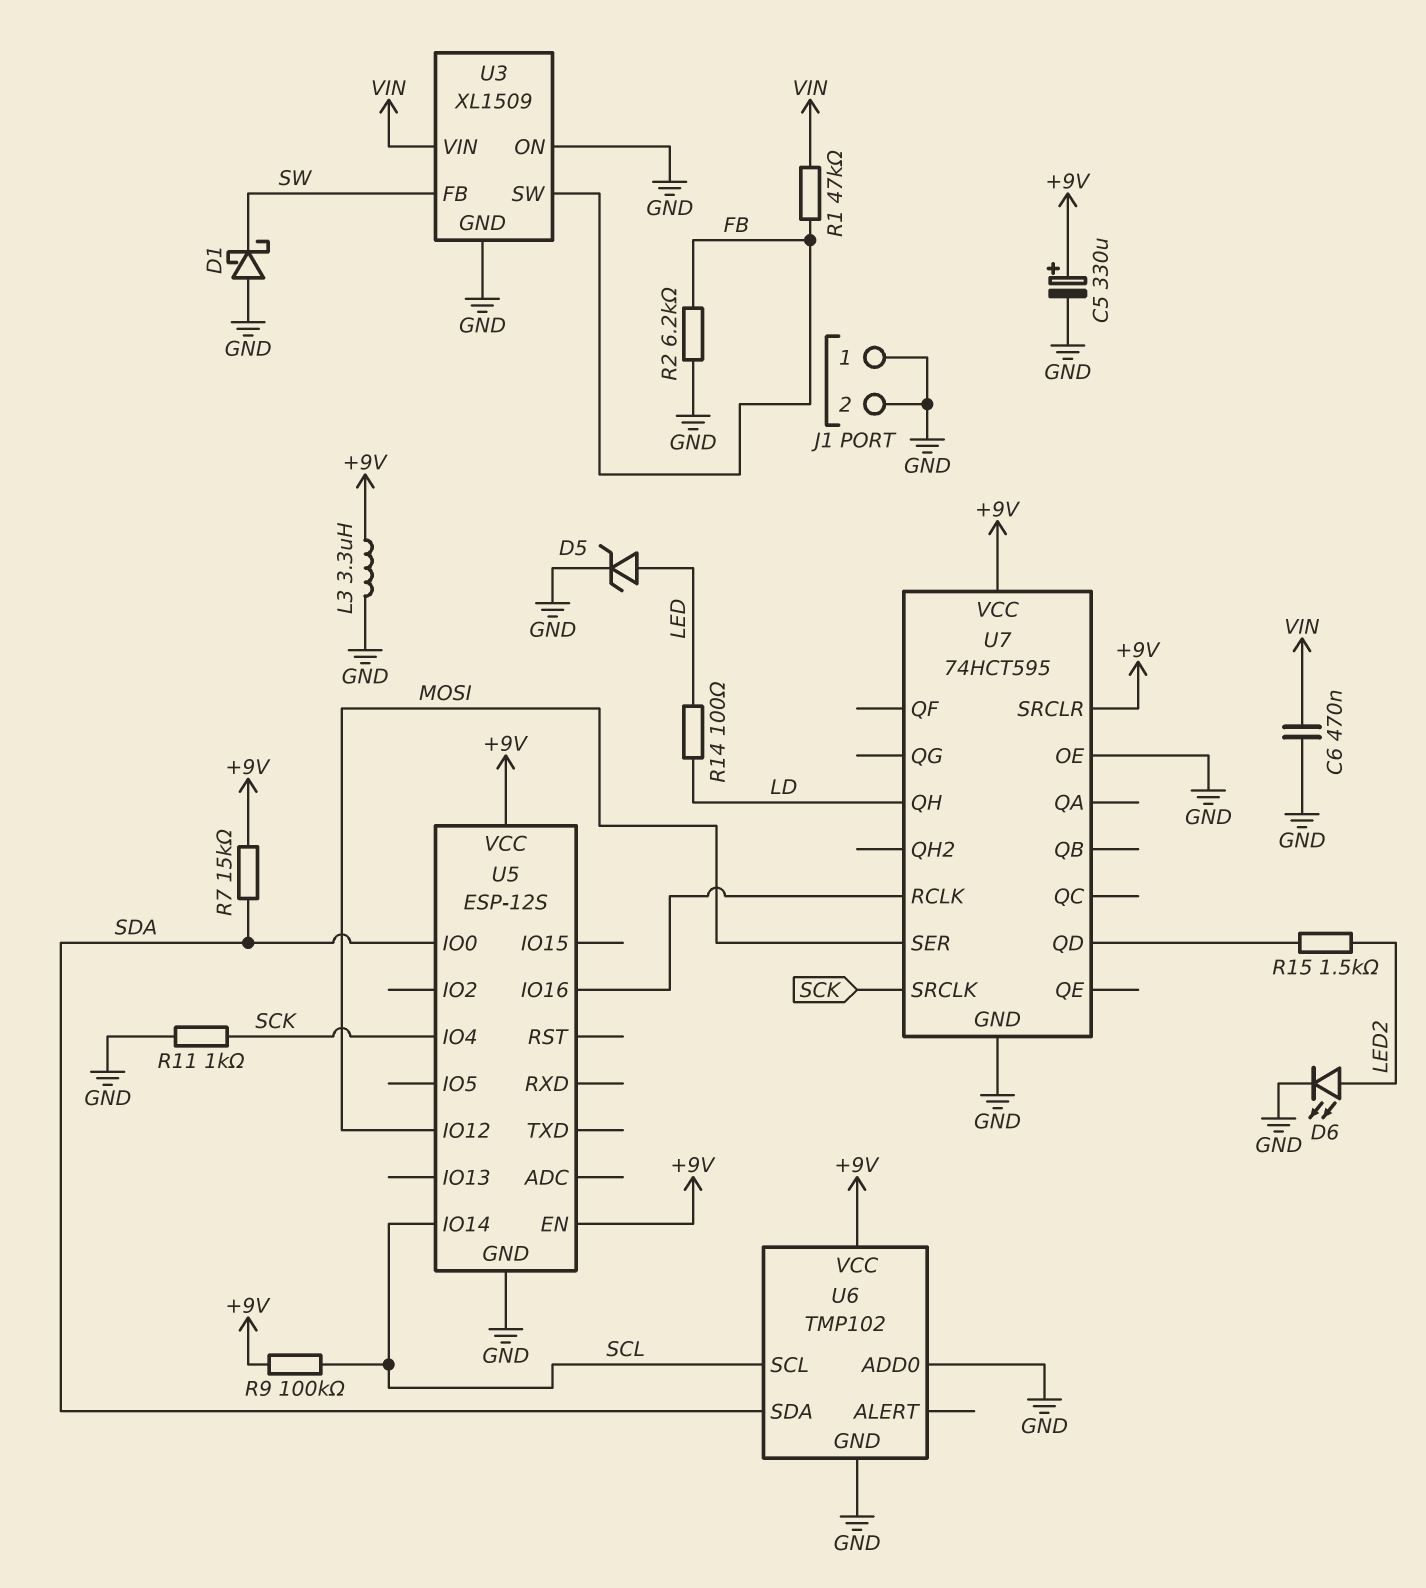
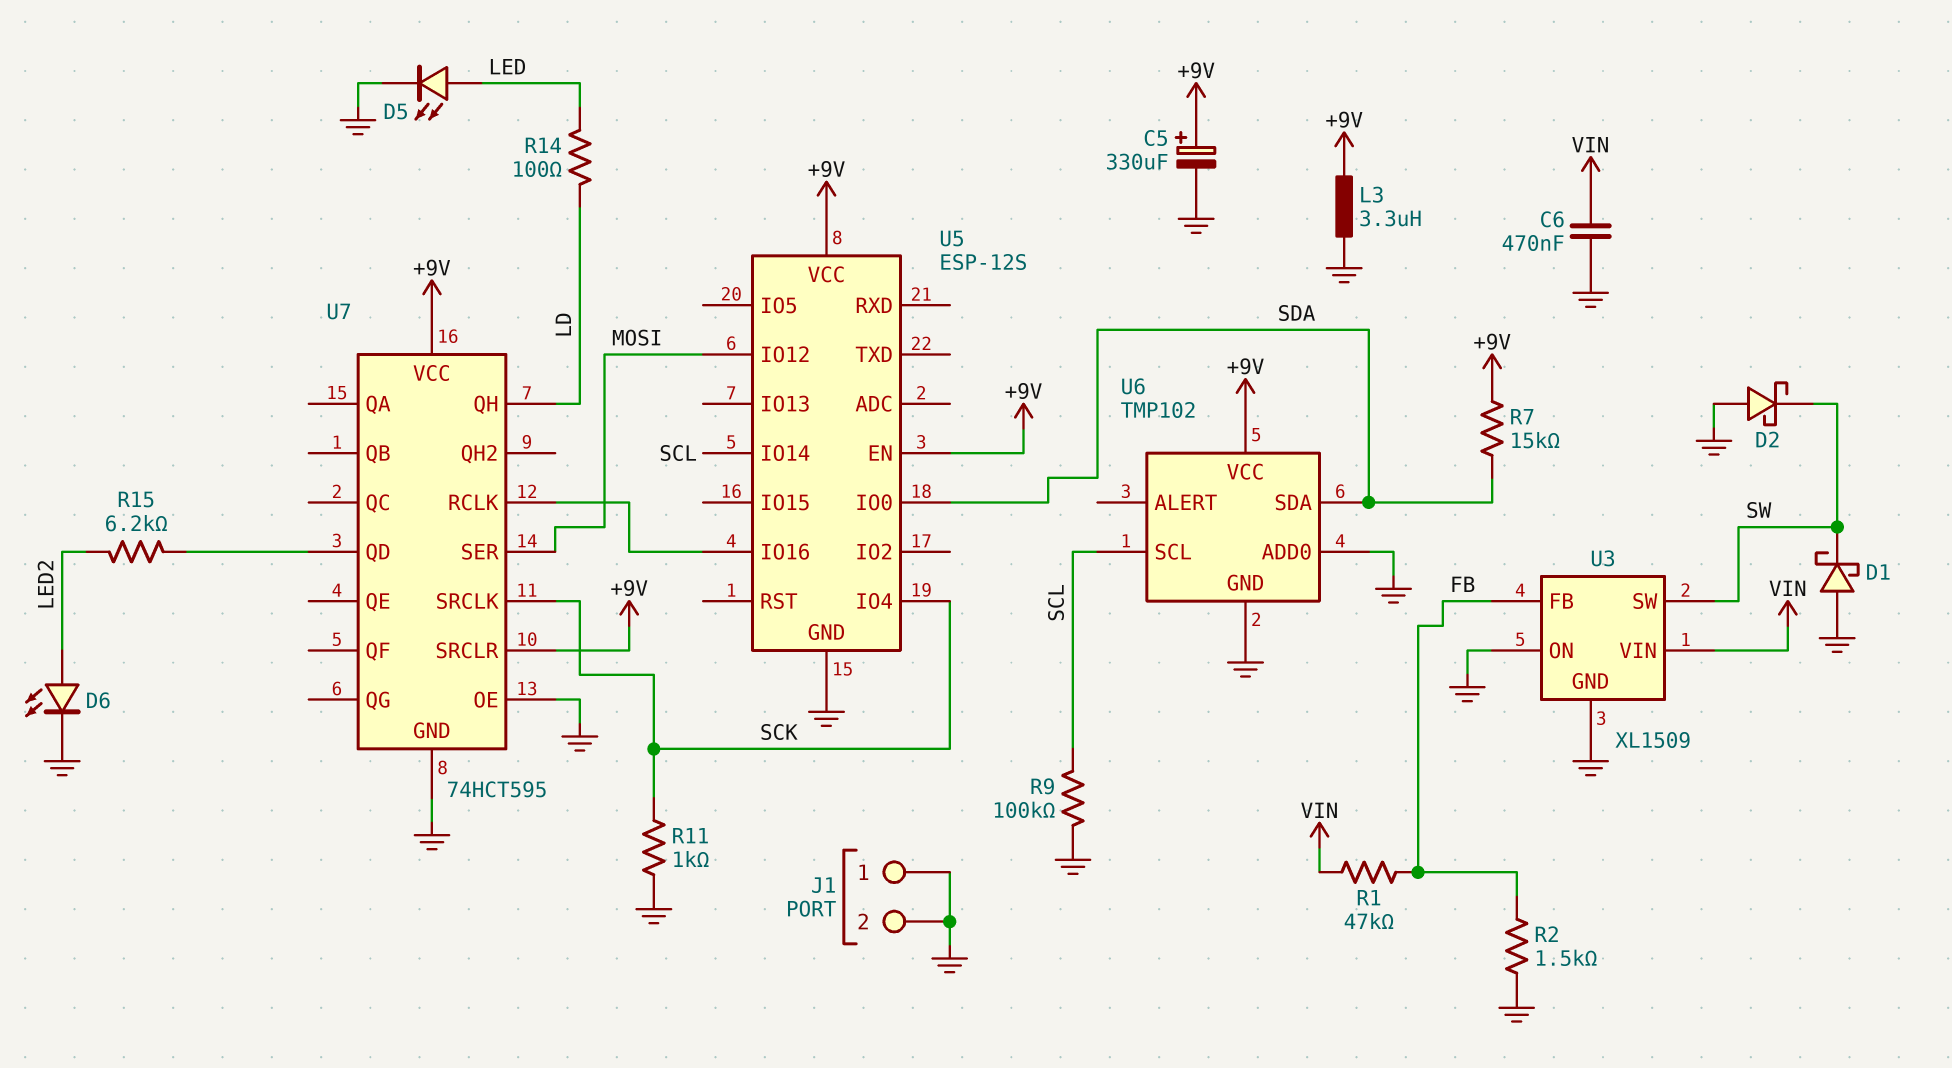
D2: none -> schottky (A GND, K SW)
D5: zener (A LED, K GND) -> LED (A LED, K GND)
R2: 6.2k (FB, GND) -> 1.5k (FB, GND)
R9: 100k (+9V, SCL) -> 100k (GND, SCL)
R15: 1.5k (LED2, U7/QD) -> 6.2k (LED2, U7/QD)
U3 pin FB: SW -> FB
U3 pin SW: FB -> SW

